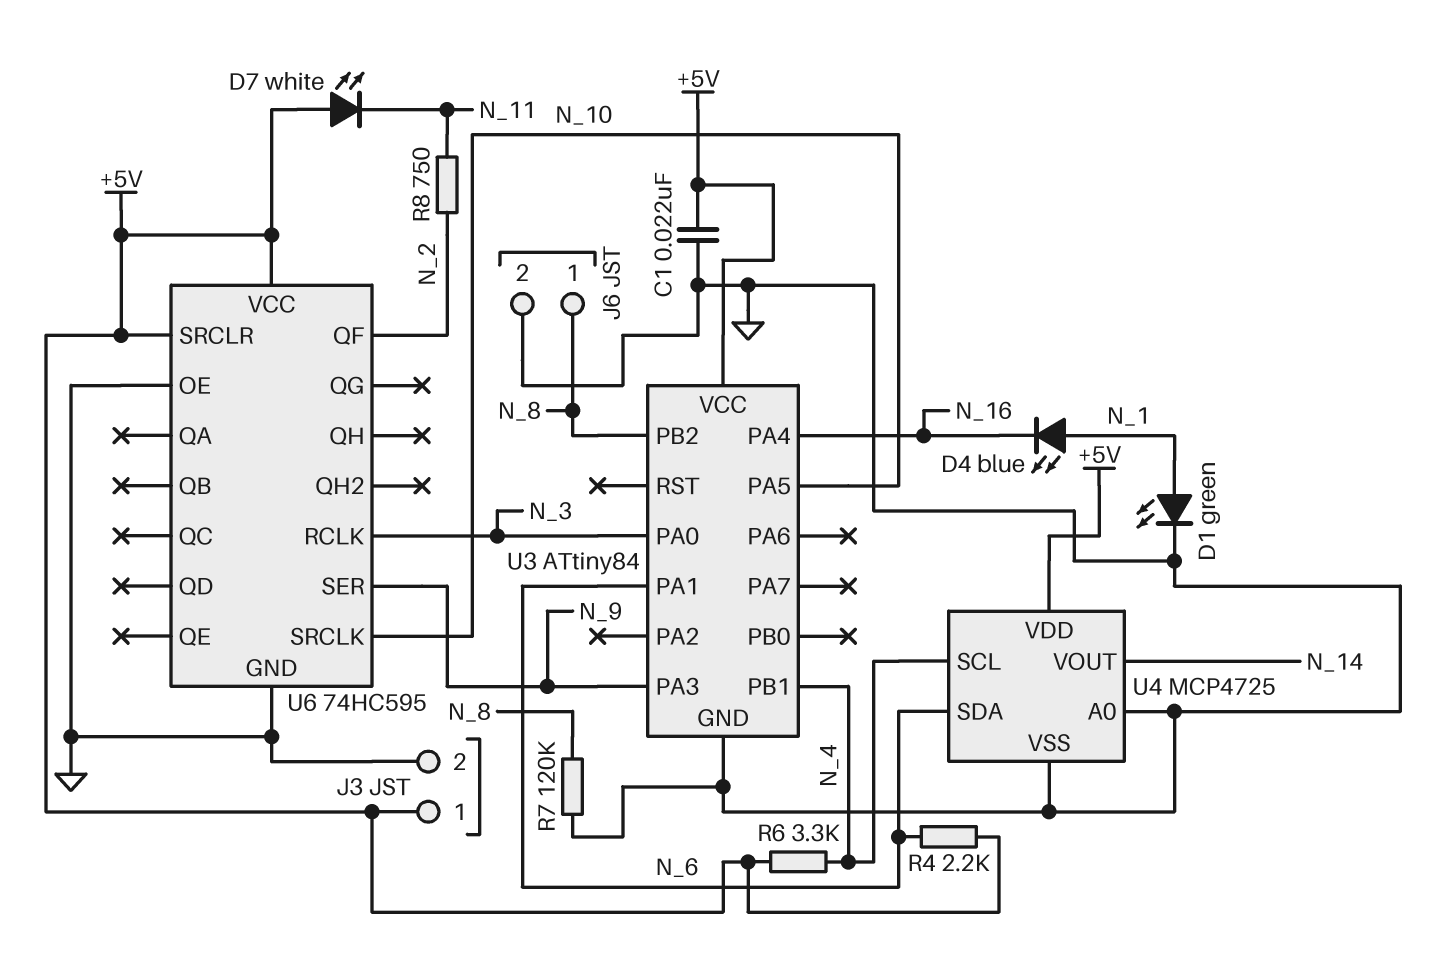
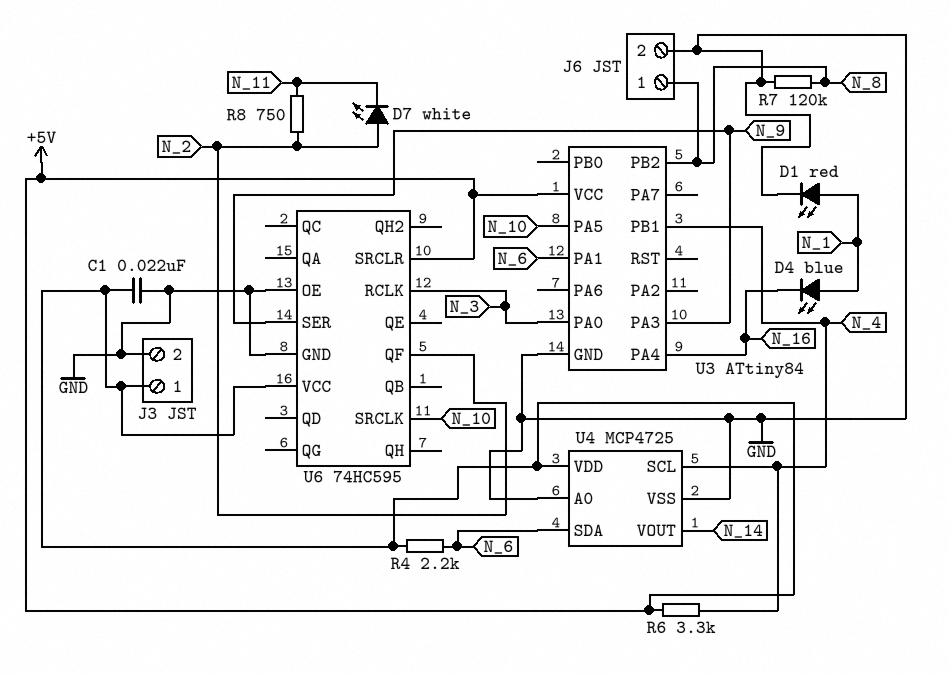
D1: LED green (A N_1, K GND) -> LED red (A N_1, K GND)
D7: LED white (A +5V, K N_11) -> LED white (A N_2, K N_11)

